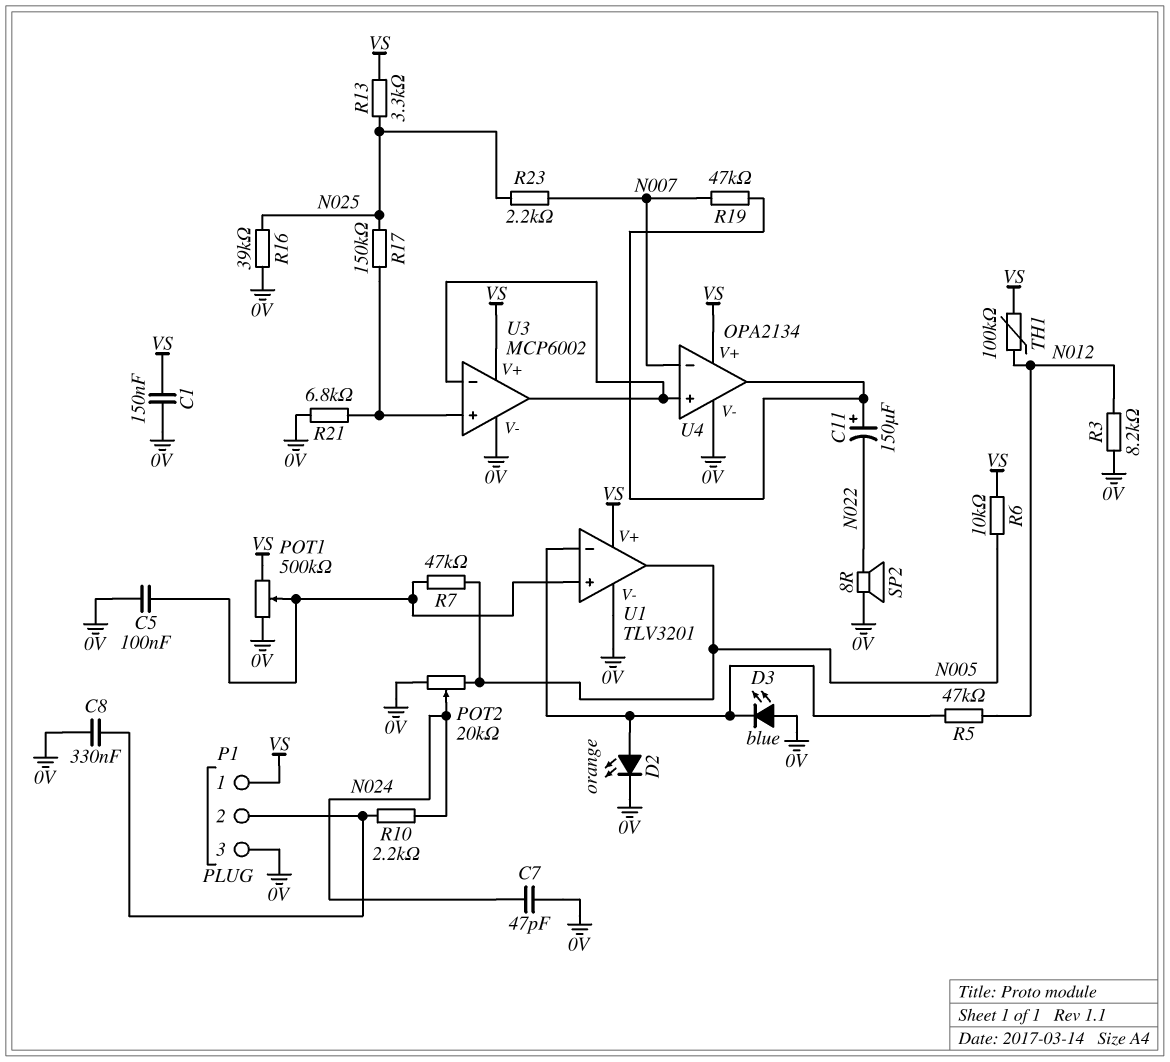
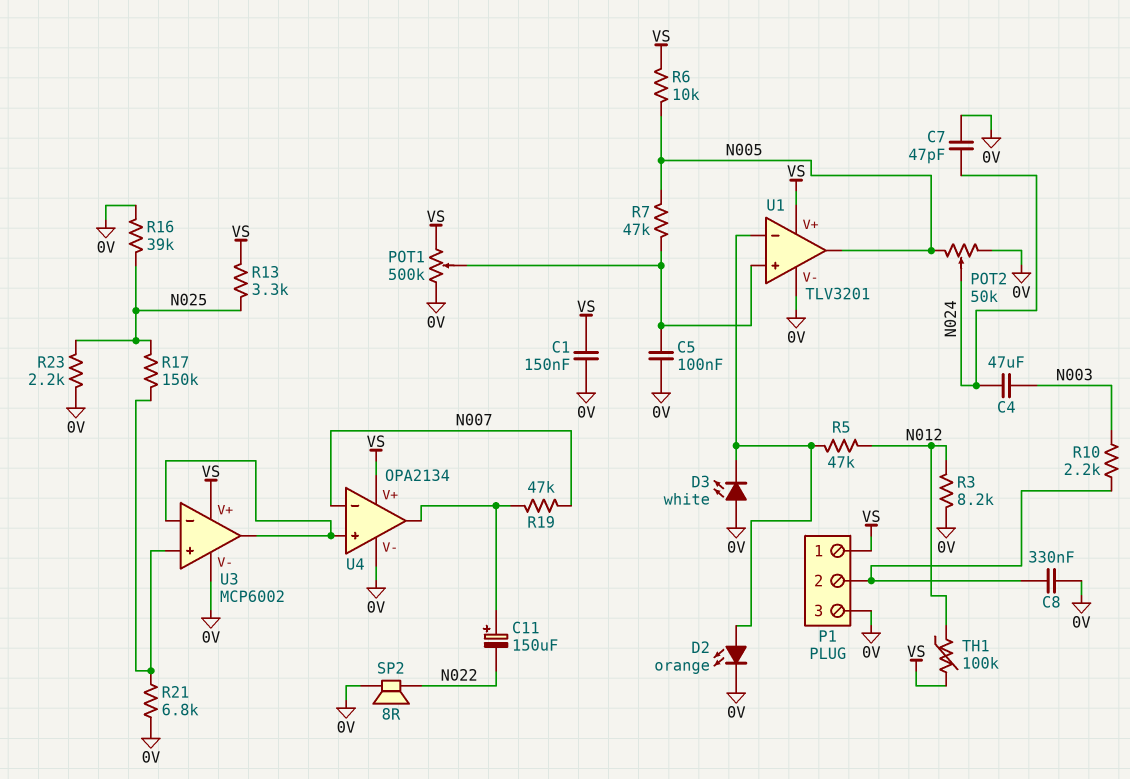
C4: none -> 47uF (N003, N024)
D3: LED blue (A 0V, K U1/in-) -> LED white (A 0V, K U1/in-)
POT2: 20k (0V, N005, wiper N024) -> 50k (0V, N005, wiper N024)
R10: 2.2k (N024, P1/2) -> 2.2k (N003, P1/2)
R23: 2.2k (N007, N025) -> 2.2k (0V, N025)

